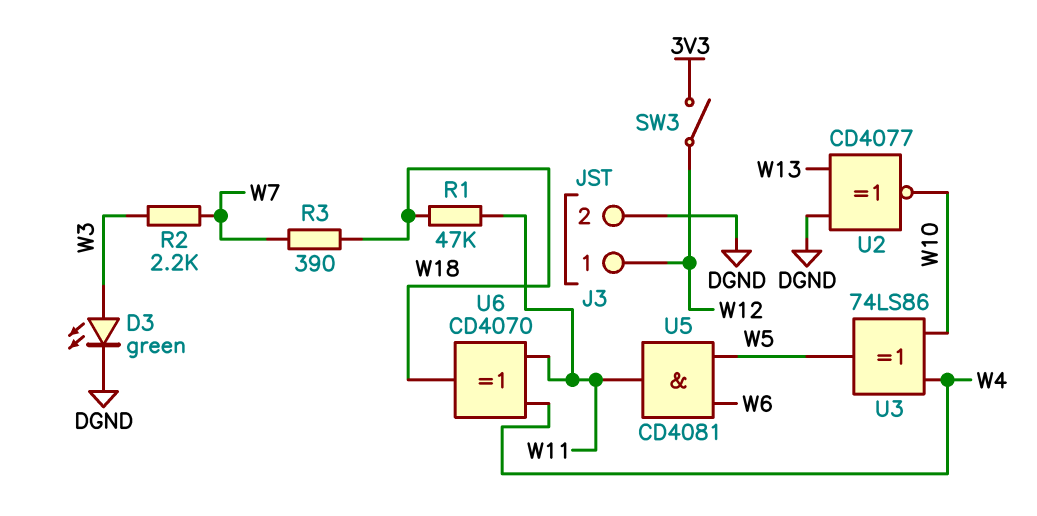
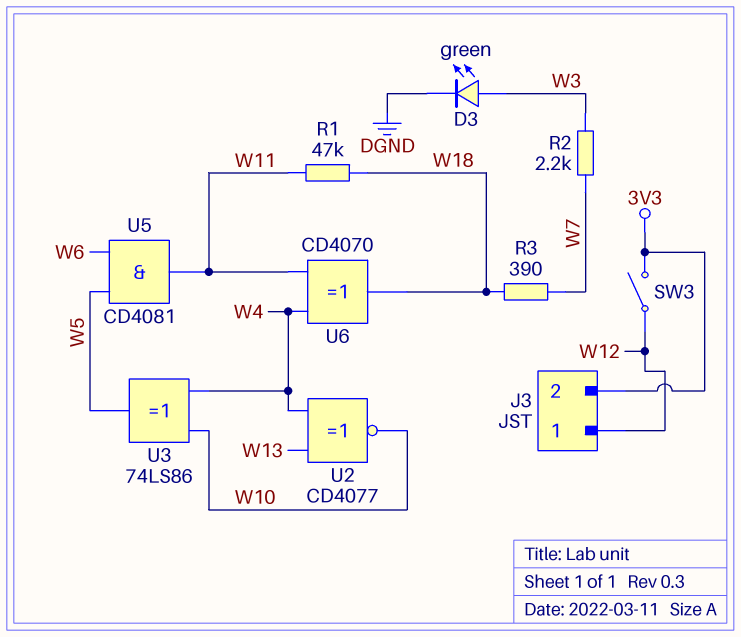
J3 pin 2: DGND -> 3V3
U2: XNOR CD4077 (in DGND, in W13, out W10) -> XNOR CD4077 (in W4, in W13, out W10)

